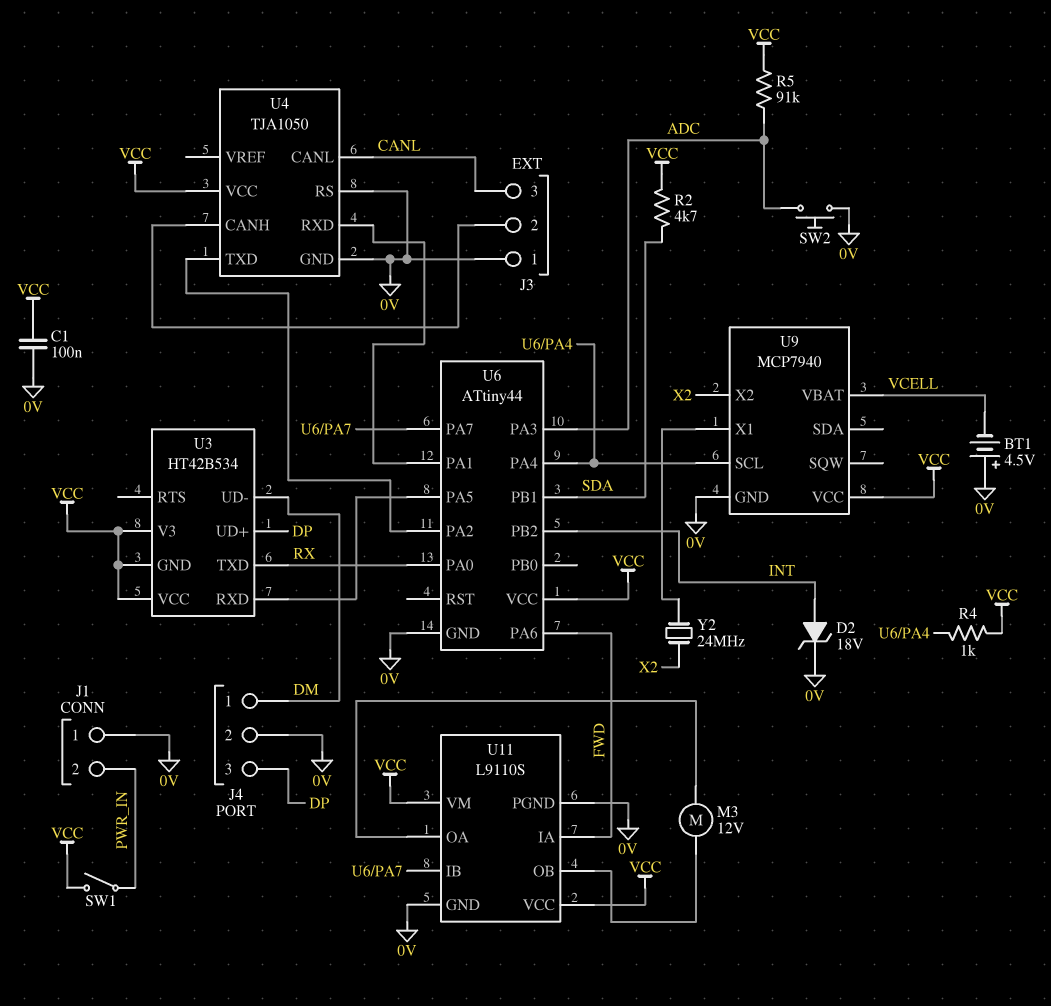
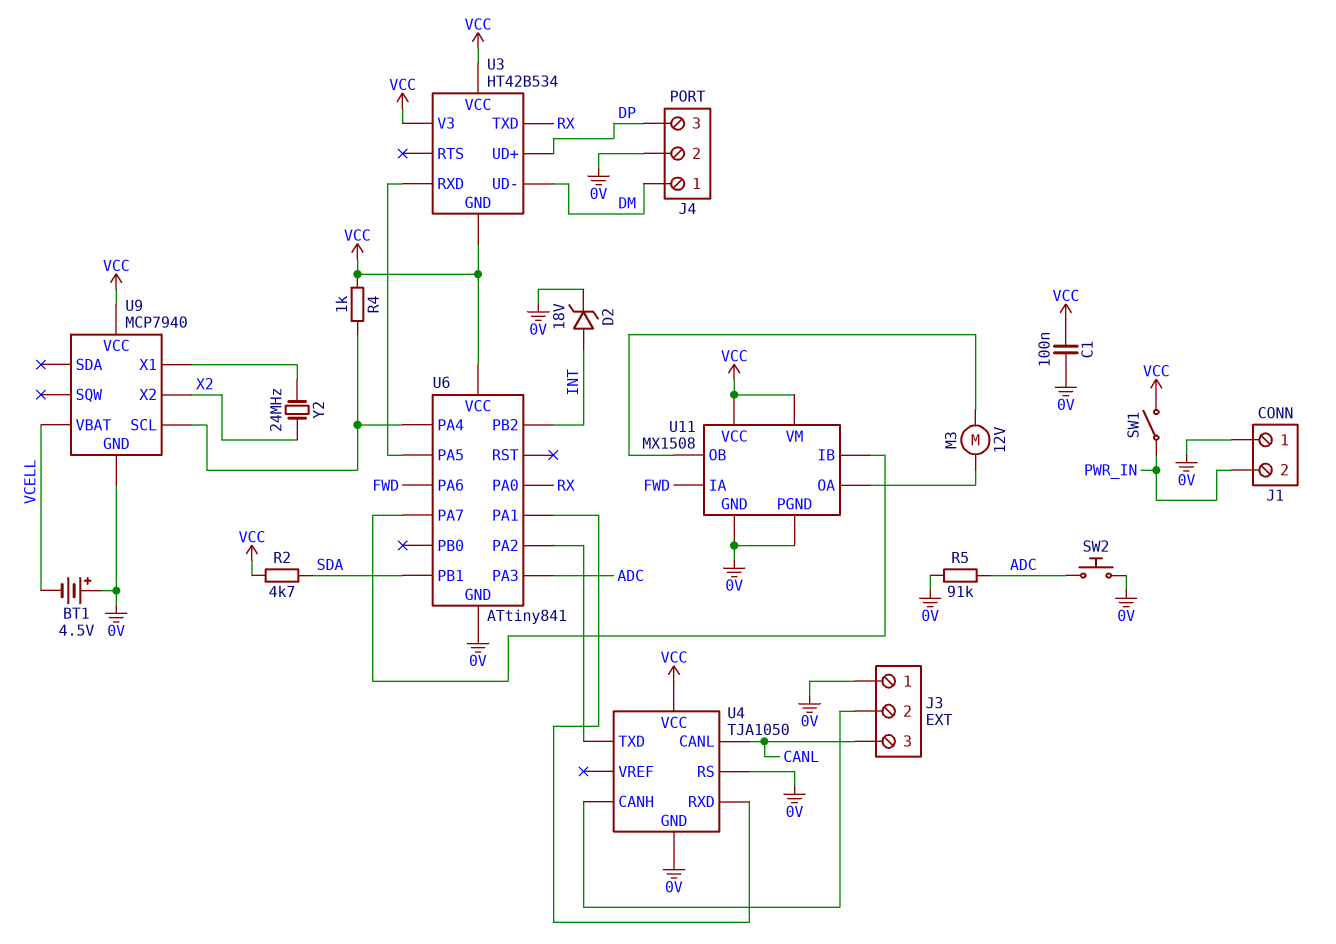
R5: 91k (ADC, VCC) -> 91k (0V, ADC)
U6: ATtiny44 -> ATtiny841
U11: L9110S -> MX1508

